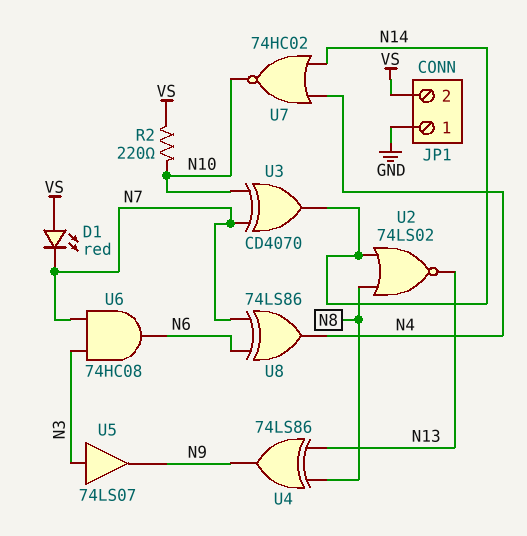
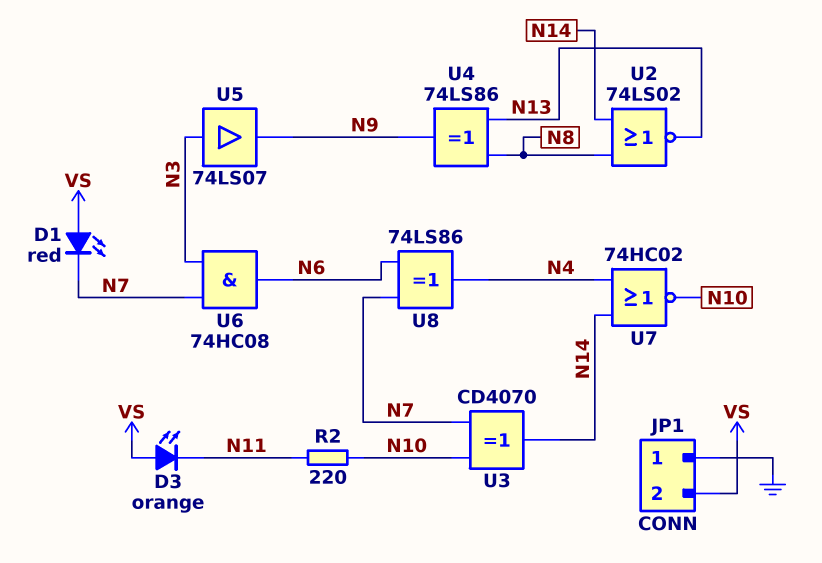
D3: none -> LED orange (A VS, K N11)
R2: 220 (N10, VS) -> 220 (N10, N11)

